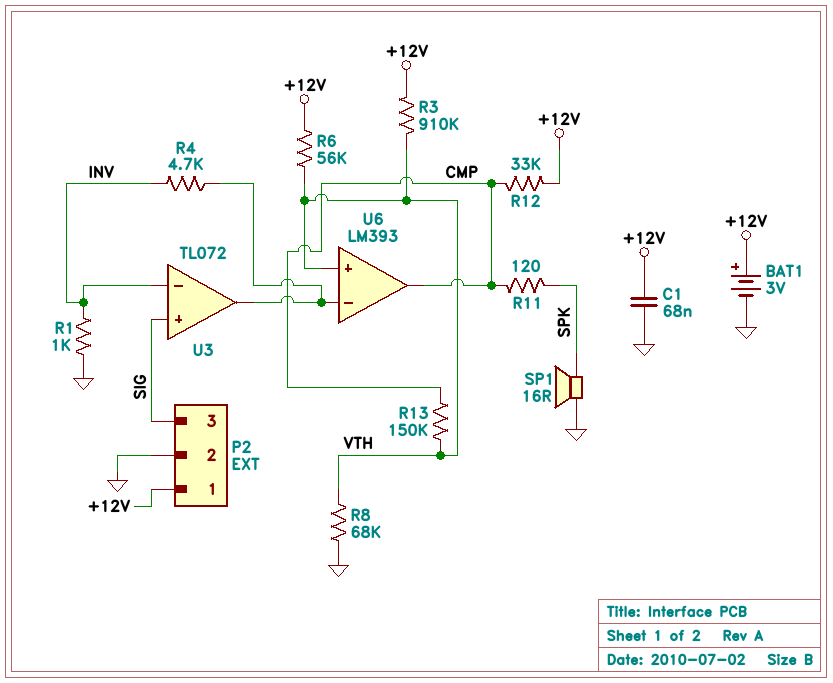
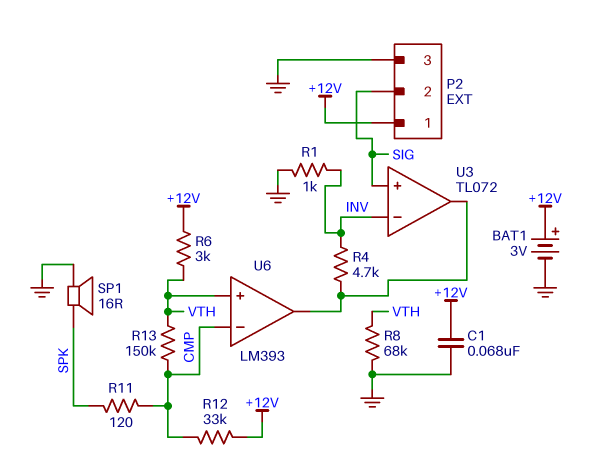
P2 pin 2: GND -> SIG
P2 pin 3: SIG -> GND
R3: 910k (+12V, VTH) -> none
R6: 56k (+12V, VTH) -> 3k (+12V, VTH)
U6 pin in-: U3/out -> CMP
U6 pin out: CMP -> U3/out

